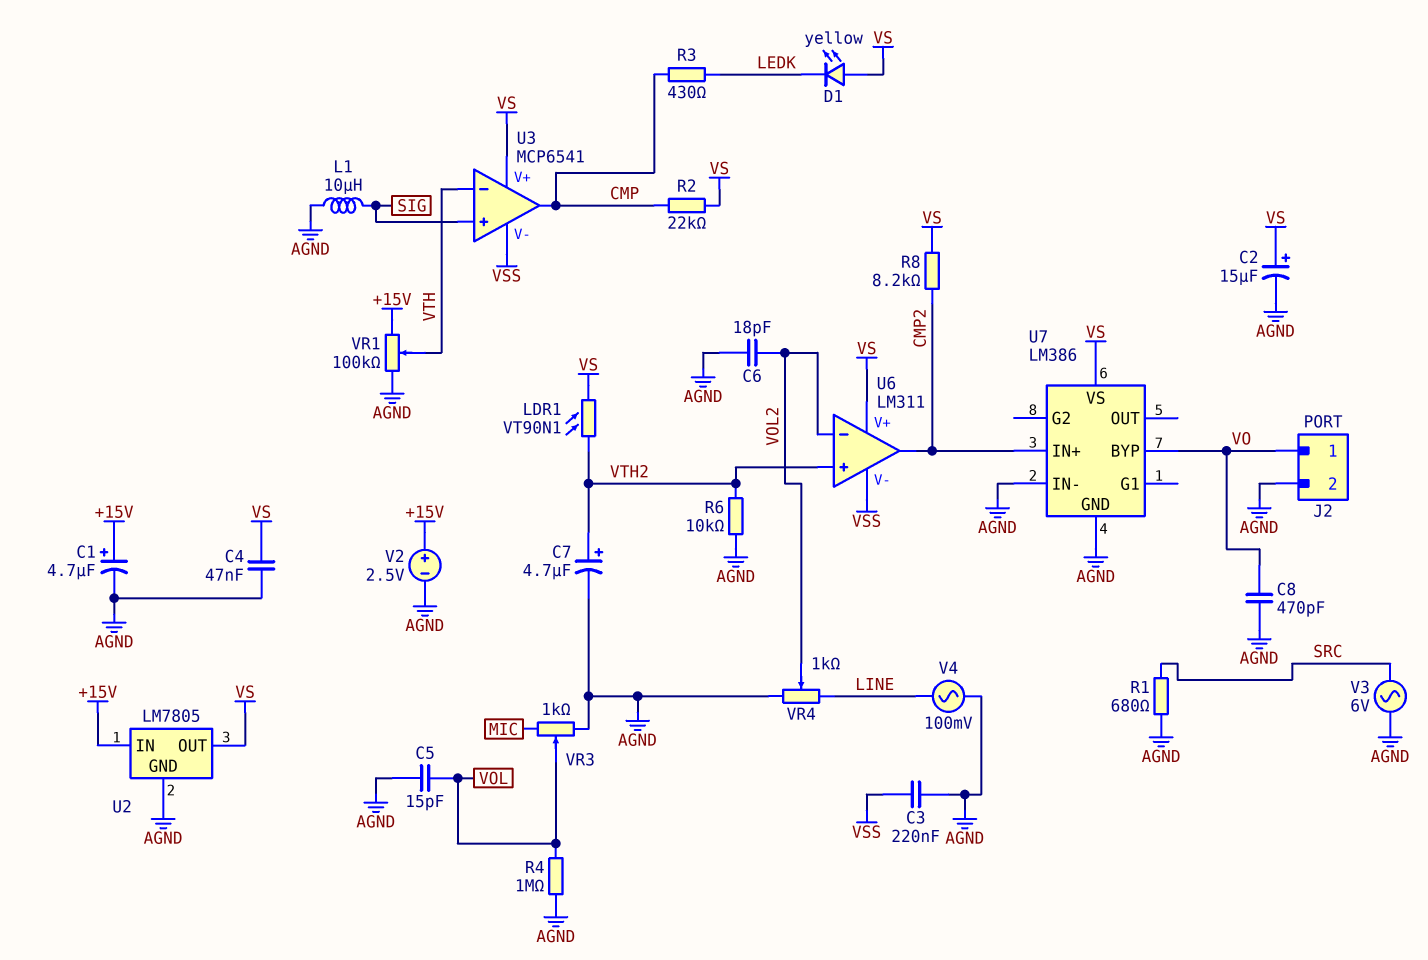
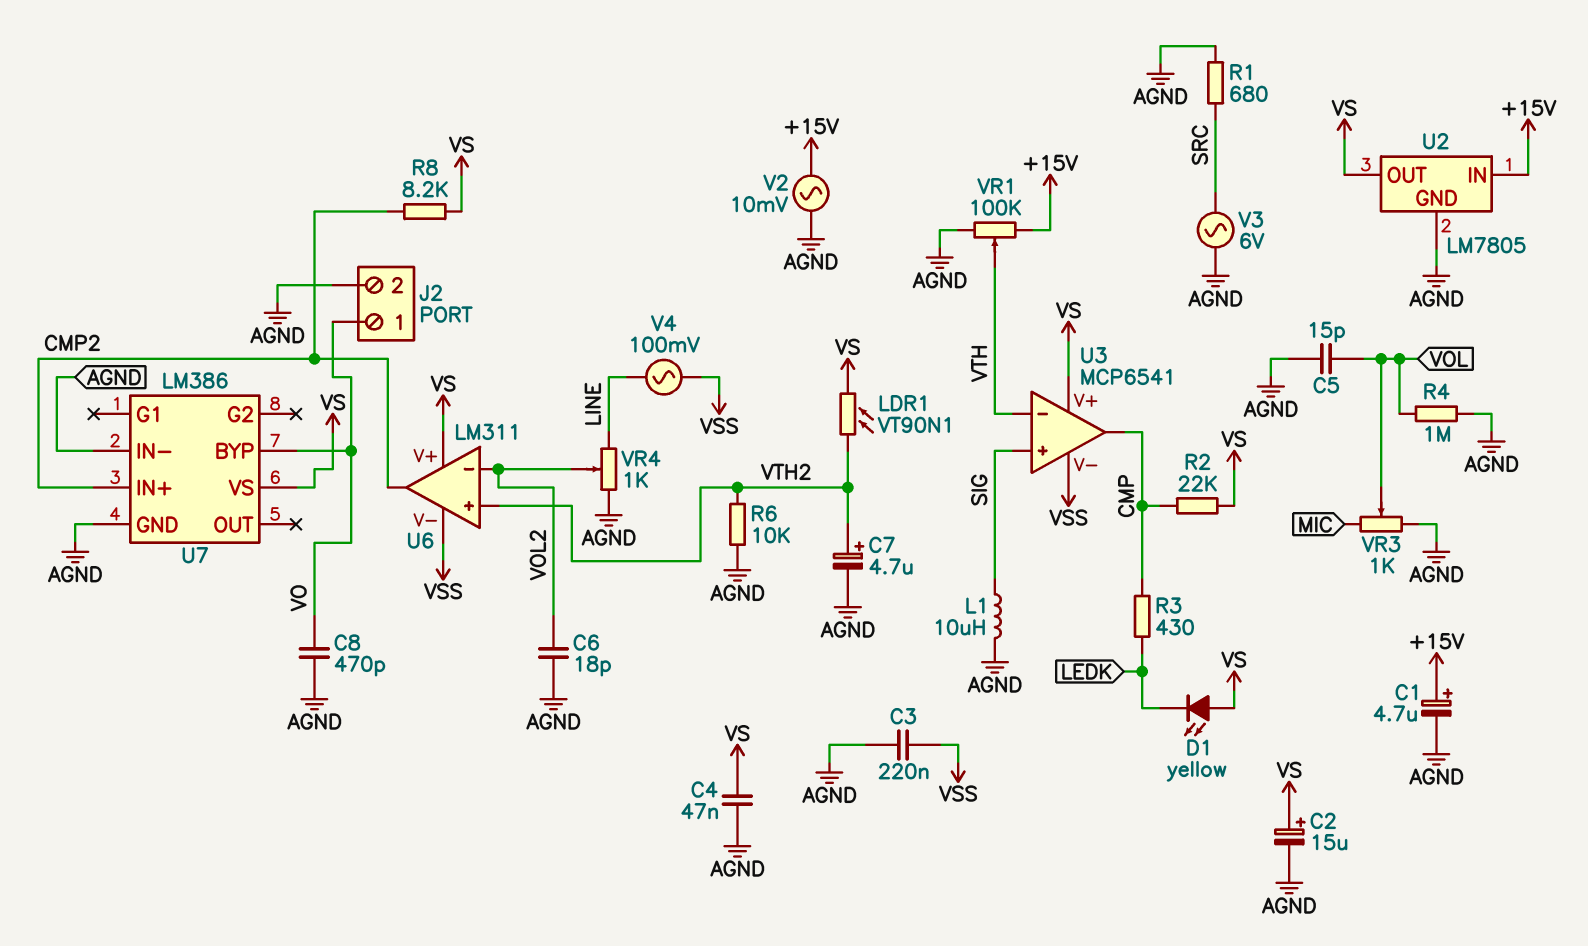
V2: 2.5V (plus +15V, minus AGND) -> AC 10mV (+15V, AGND)
V4: AC 100mV (AGND, LINE) -> AC 100mV (LINE, VSS)

